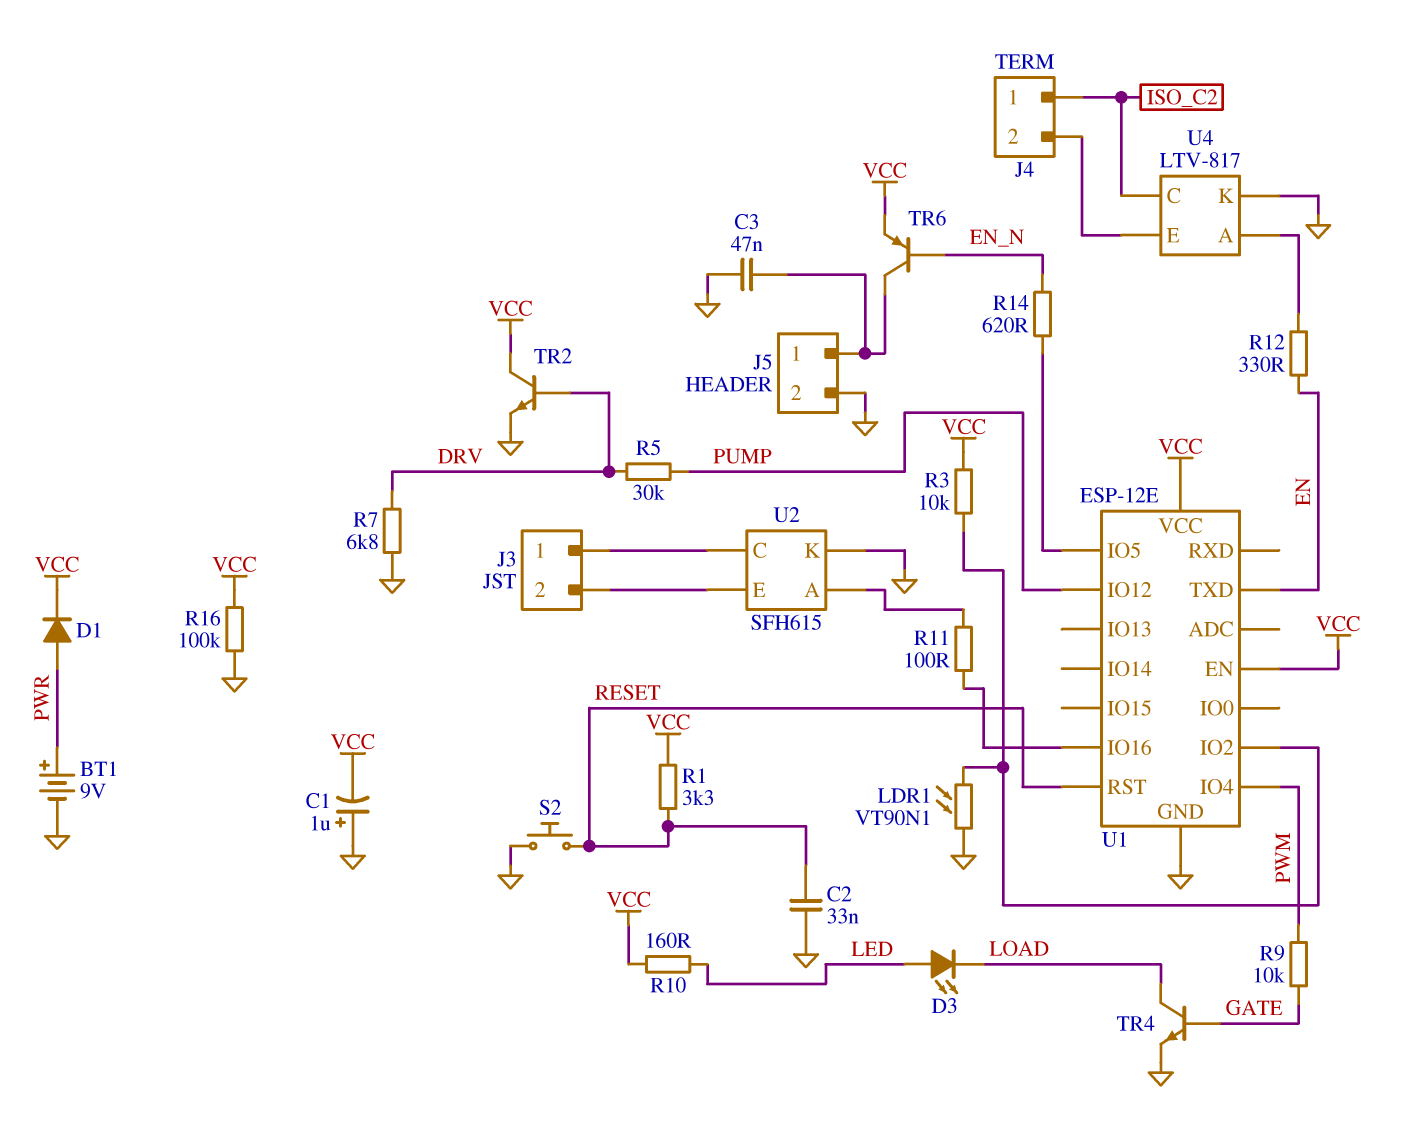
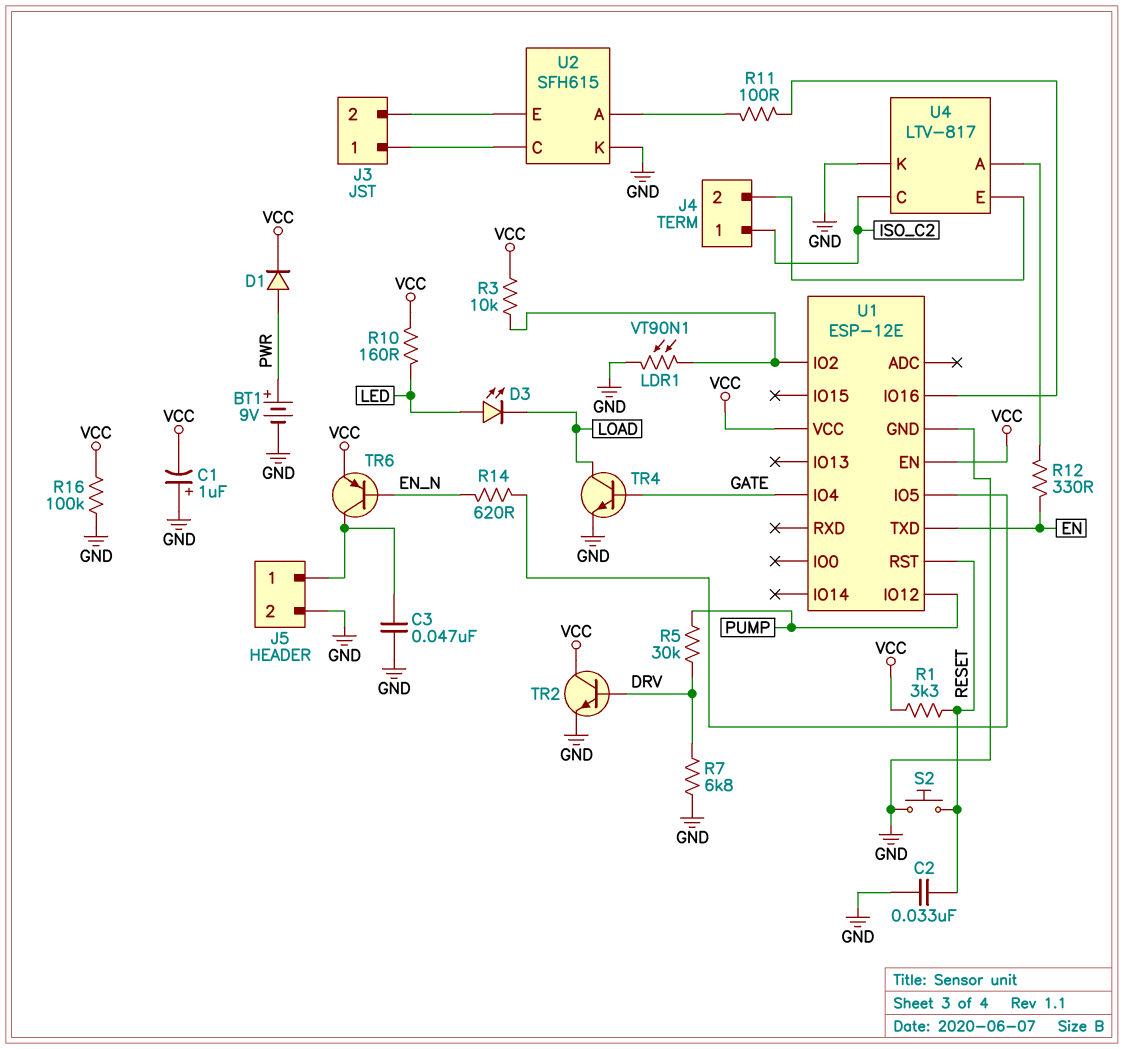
R9: 10k (GATE, PWM) -> none
U1 pin IO4: PWM -> GATE

